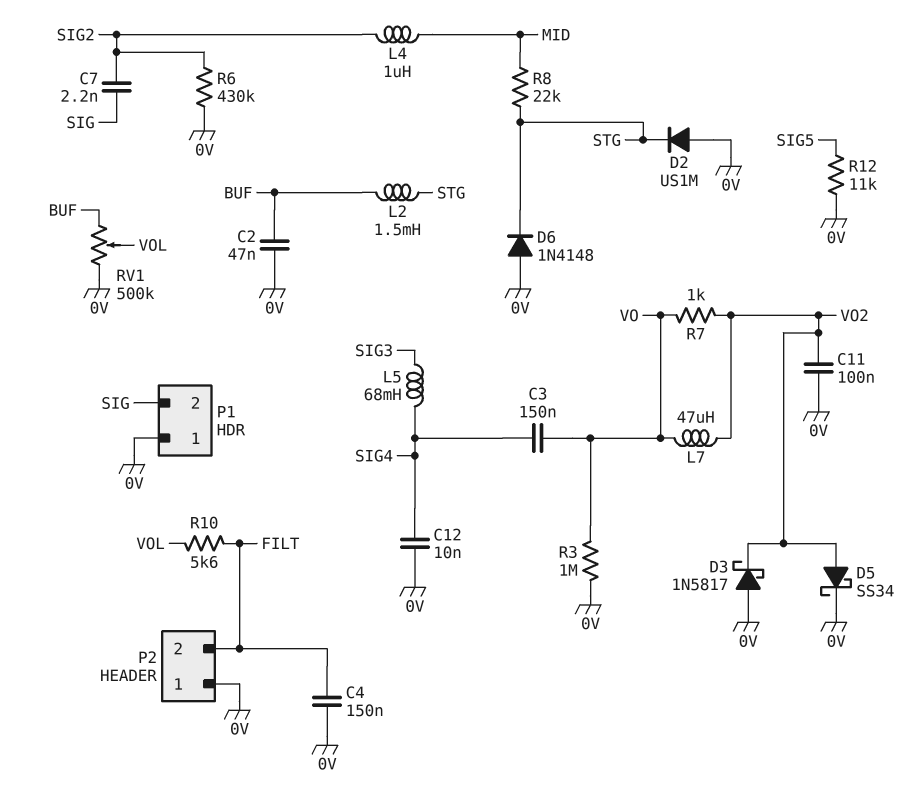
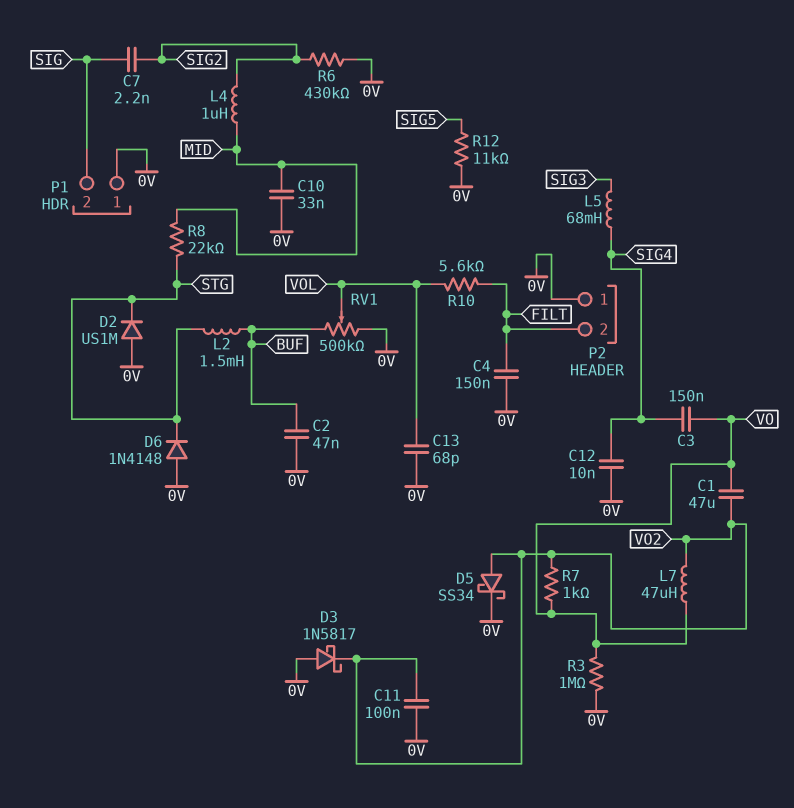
C1: none -> 47uF (VO, VO2)
C10: none -> 33nF (0V, MID)
C13: none -> 68pF (0V, VOL)

